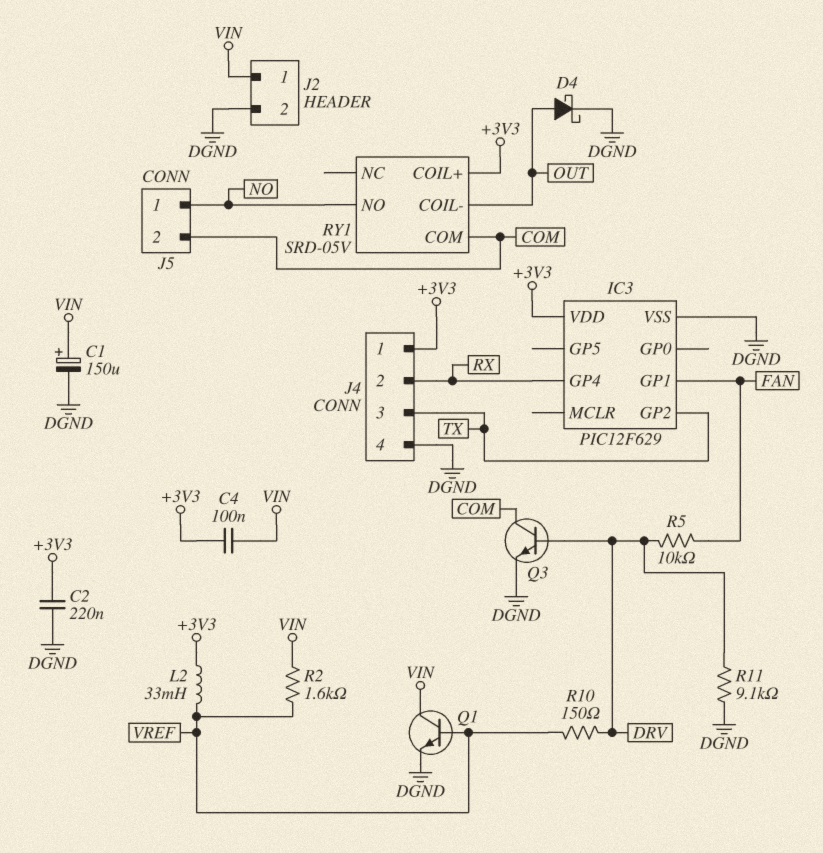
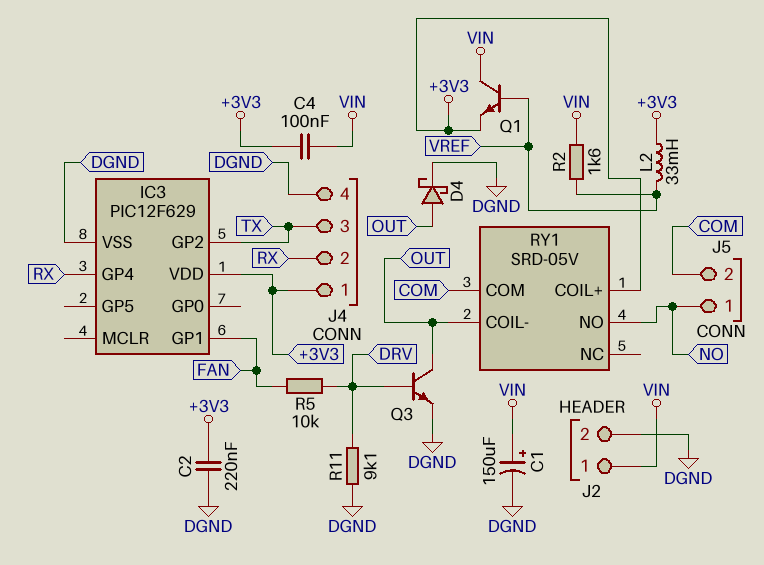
Q1: NPN (B VREF, C VIN, E DGND) -> NPN (B VREF, C VIN, E +3V3)
Q3: NPN (B DRV, C COM, E DGND) -> NPN (B DRV, C OUT, E DGND)
R10: 150 (DRV, VREF) -> none

